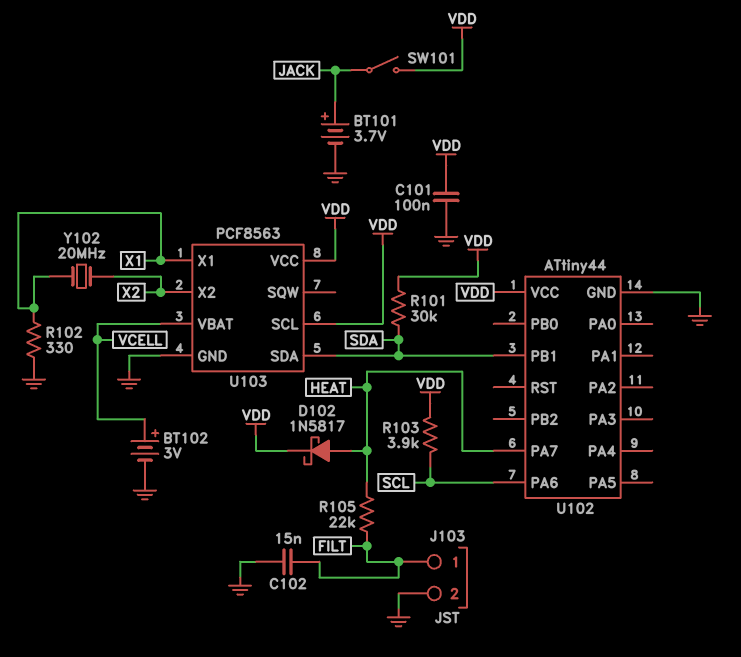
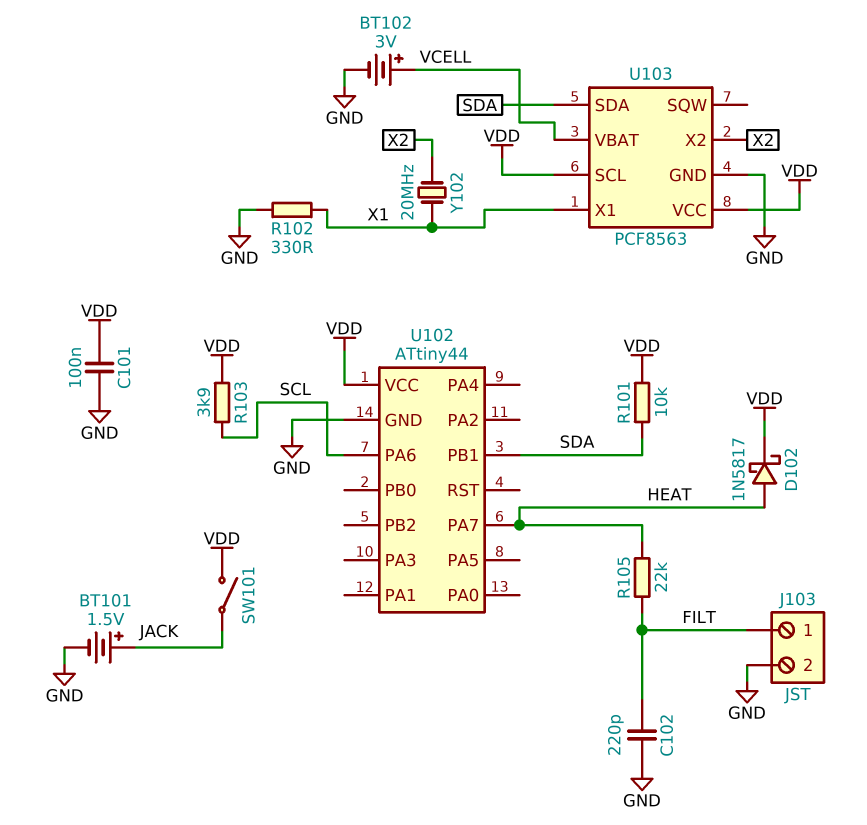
BT101: 3.7V (plus JACK, minus GND) -> 1.5V (plus JACK, minus GND)
C102: 15nF (FILT, GND) -> 220pF (FILT, GND)
R101: 30k (SDA, VDD) -> 10k (SDA, VDD)

